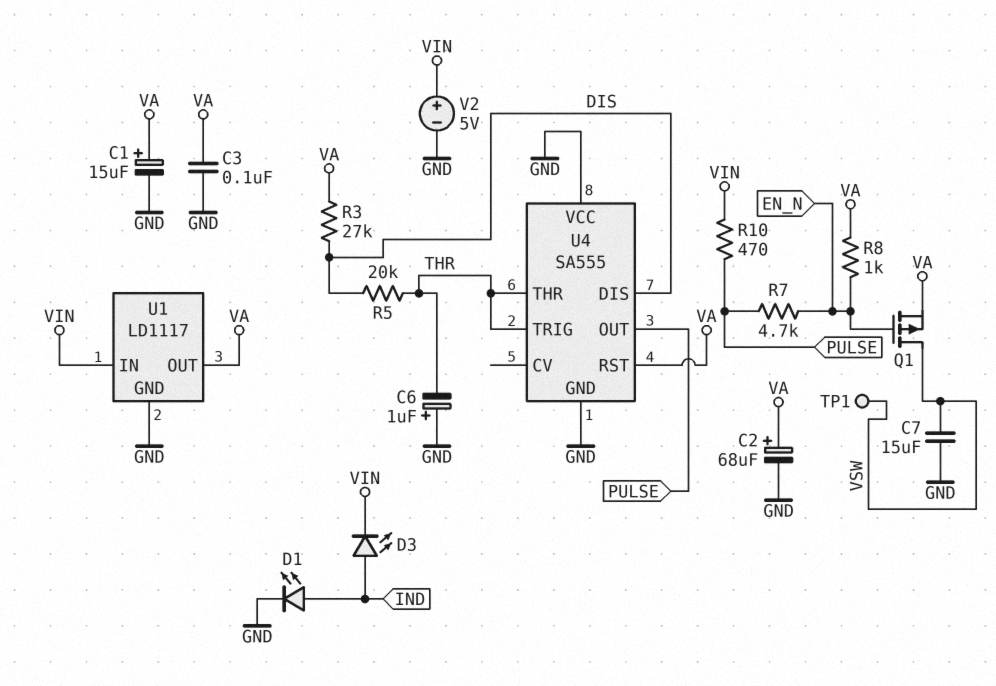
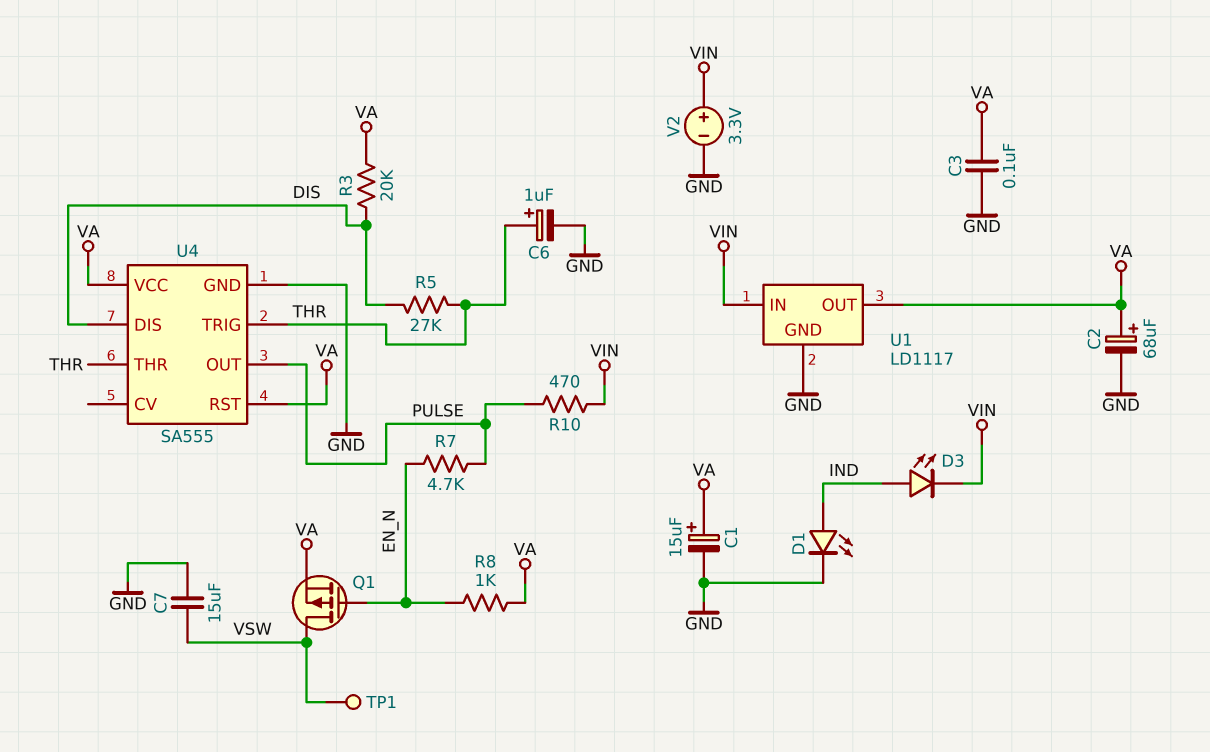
C6: 1uF (plus GND, minus THR) -> 1uF (plus THR, minus GND)
R3: 27k (DIS, VA) -> 20k (DIS, VA)
R5: 20k (DIS, THR) -> 27k (DIS, THR)
U4 pin VCC: GND -> VA
V2: 5V (plus VIN, minus GND) -> 3.3V (plus VIN, minus GND)

